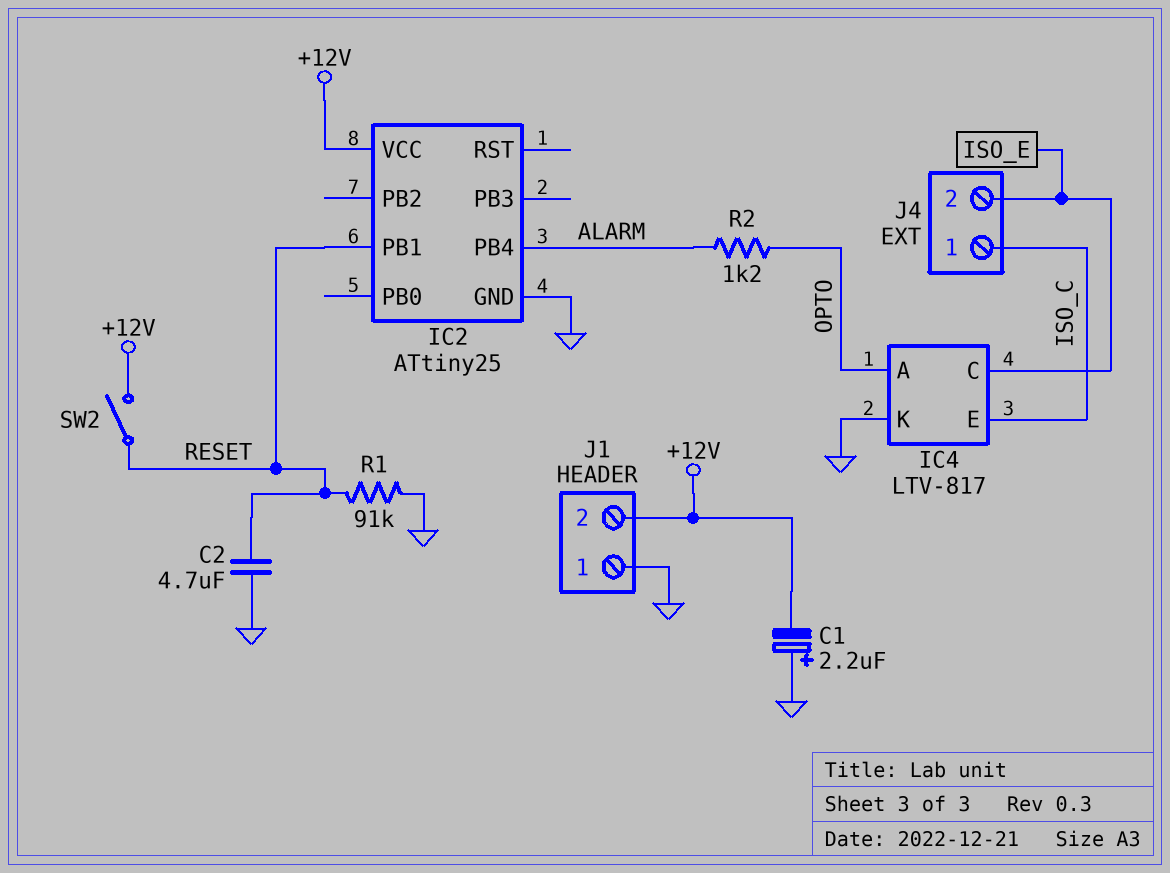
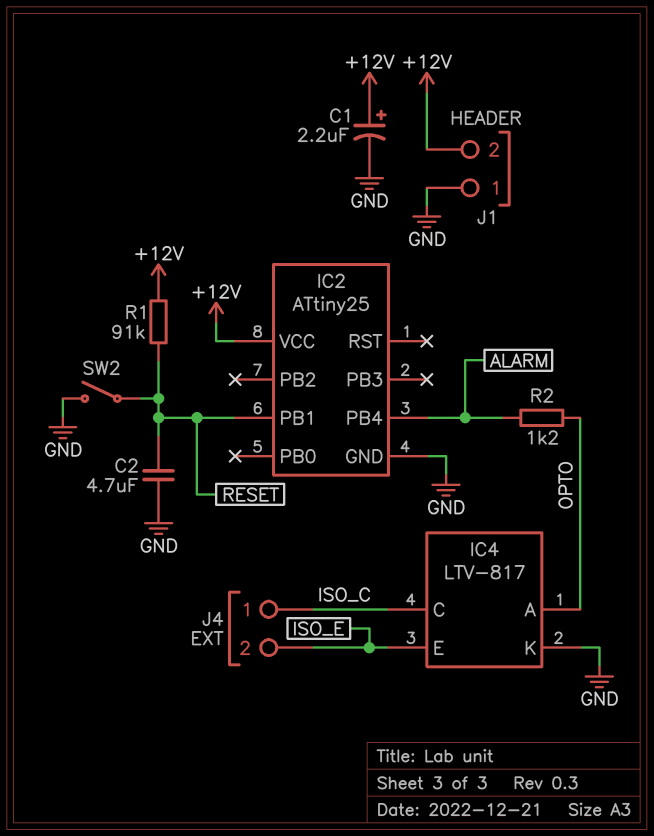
C1: 2.2uF (plus GND, minus +12V) -> 2.2uF (plus +12V, minus GND)
IC4 pin C: ISO_E -> ISO_C
IC4 pin E: ISO_C -> ISO_E
R1: 91k (GND, RESET) -> 91k (+12V, RESET)
SW2: switch (+12V, RESET) -> switch (GND, RESET)

